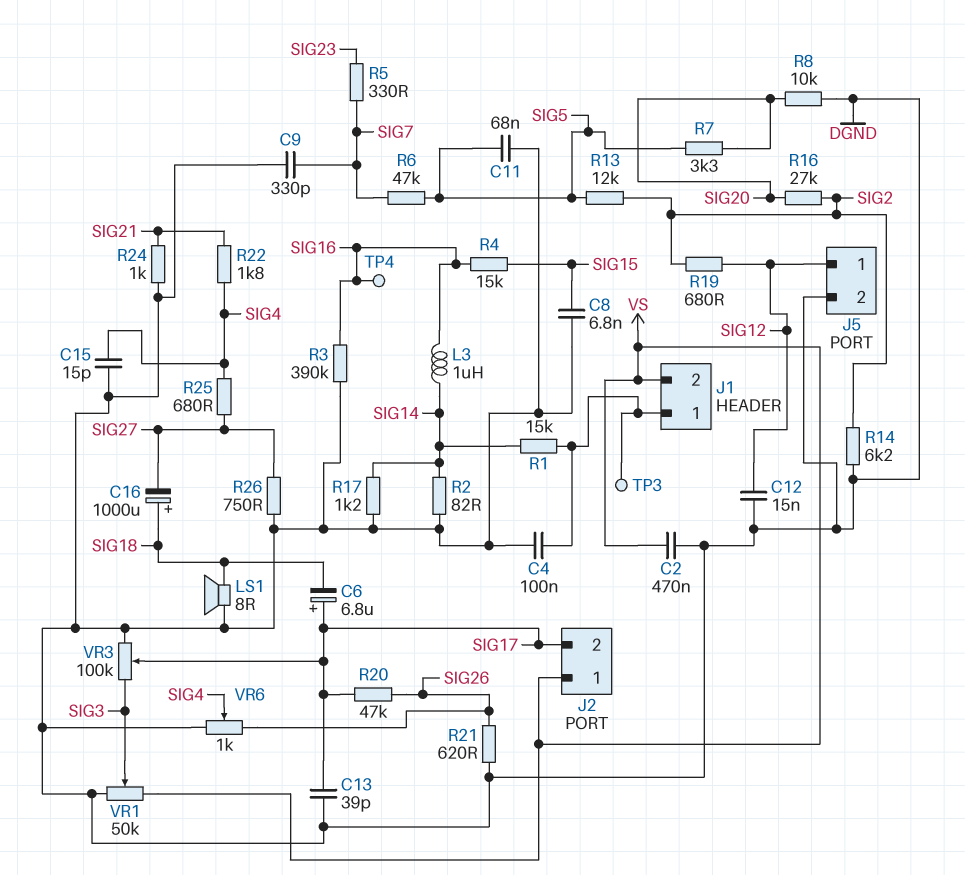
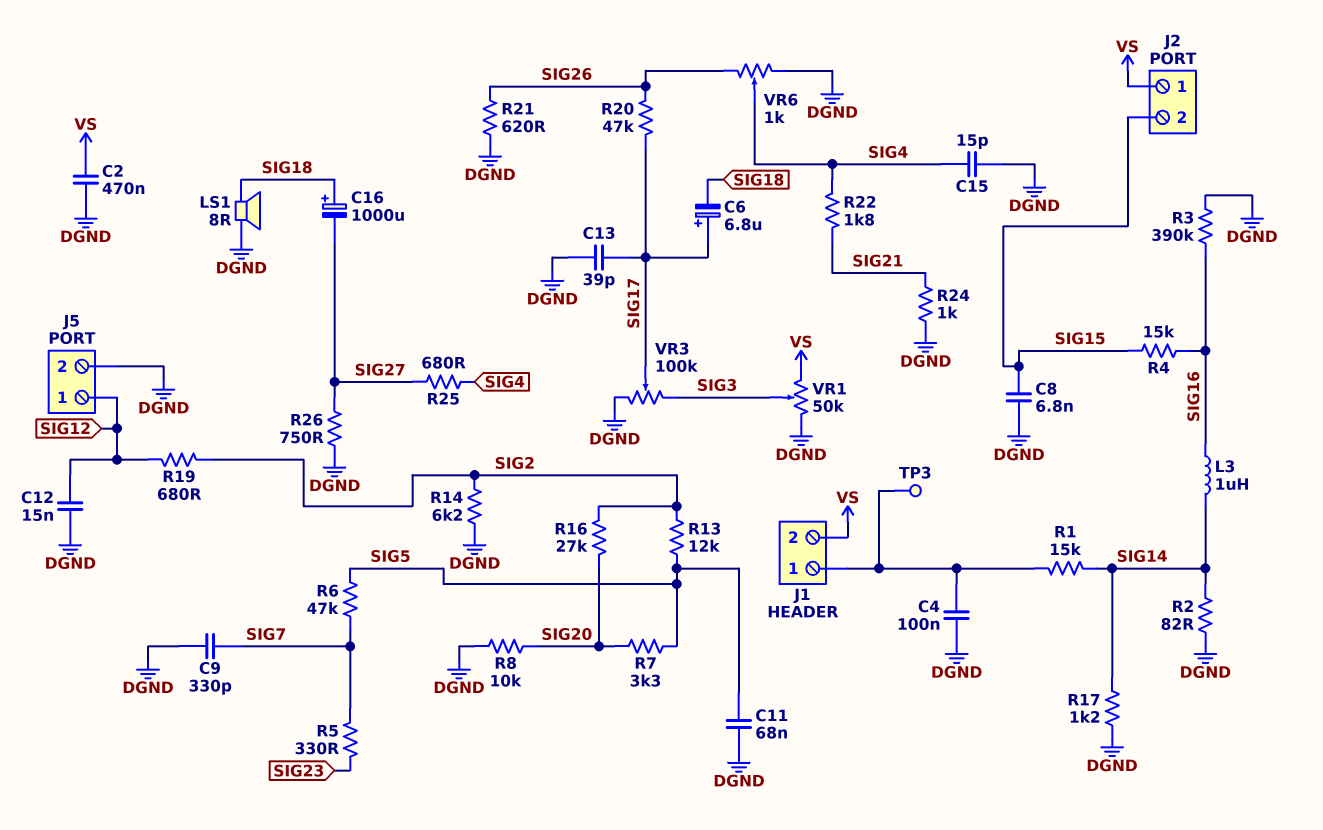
J2 pin 2: SIG17 -> SIG15
TP4: test point (SIG16) -> none

